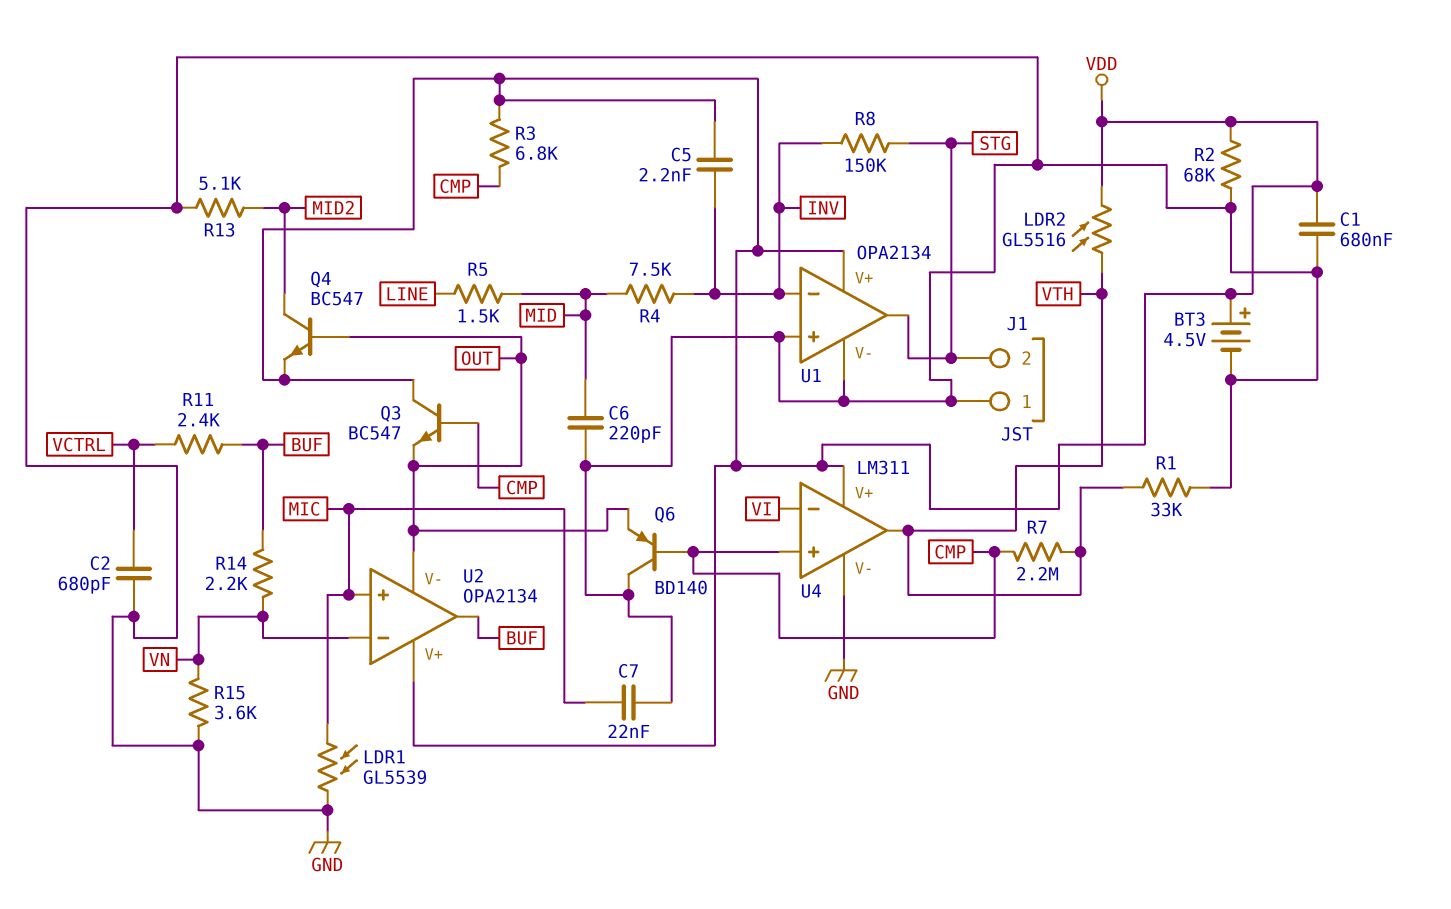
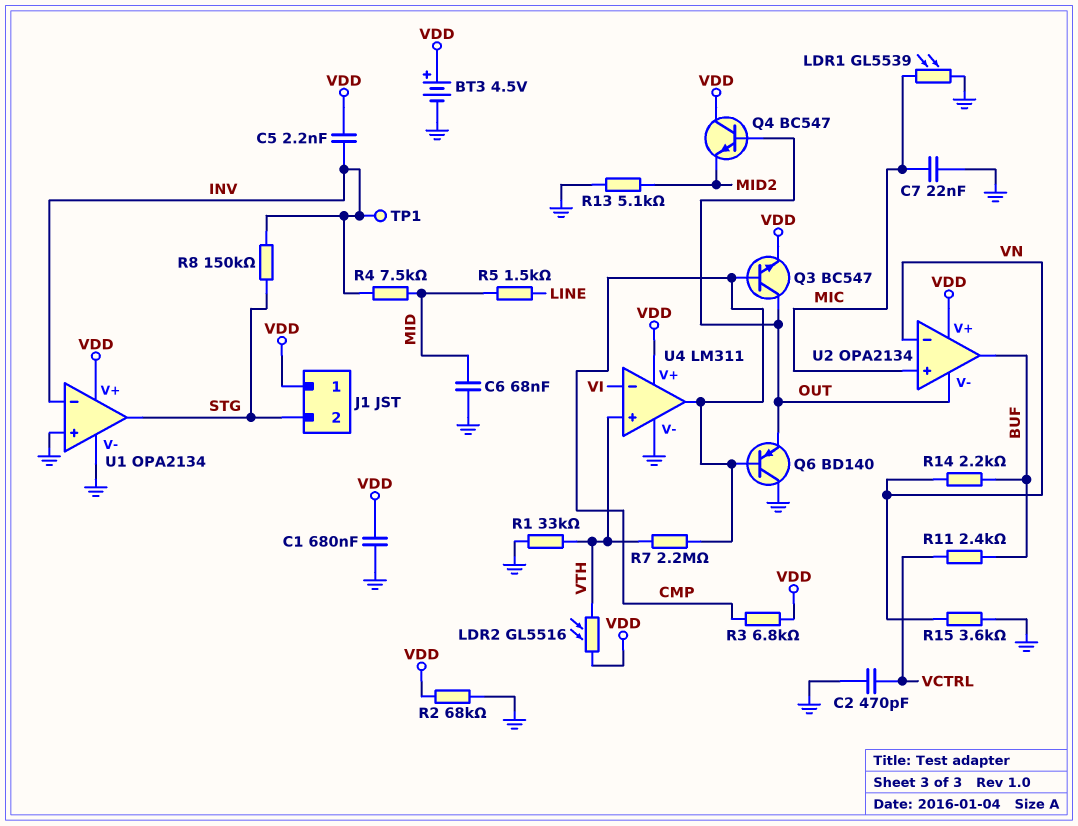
C2: 680pF (GND, VCTRL) -> 470pF (GND, VCTRL)
C6: 220pF (GND, MID) -> 68nF (GND, MID)
J1 pin 1: GND -> VDD
Q3: NPN BC547 (B CMP, C VDD, E OUT) -> NPN BC547 (B CMP, C OUT, E VDD)
Q4: NPN BC547 (B OUT, C MID2, E VDD) -> NPN BC547 (B OUT, C VDD, E MID2)
TP1: none -> test point (INV)
U4 pin in+: CMP -> VTH
U4 pin out: VTH -> CMP

